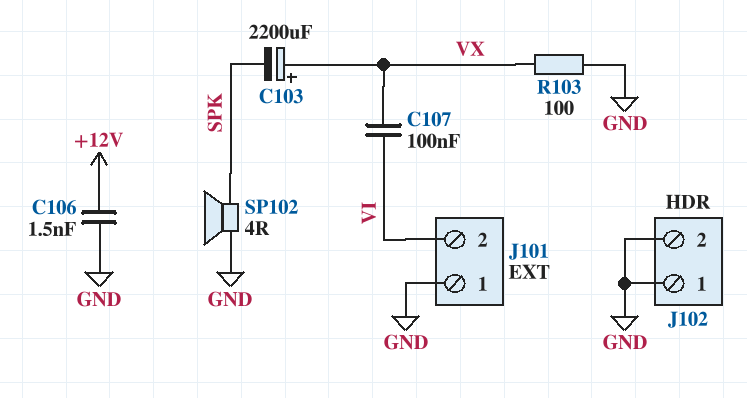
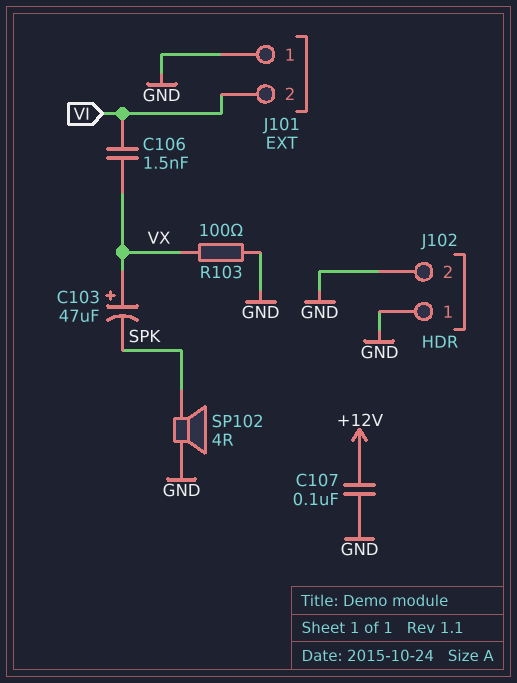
C103: 2200uF (plus VX, minus SPK) -> 47uF (plus VX, minus SPK)
C106: 1.5nF (+12V, GND) -> 1.5nF (VI, VX)
C107: 100nF (VI, VX) -> 100nF (+12V, GND)

